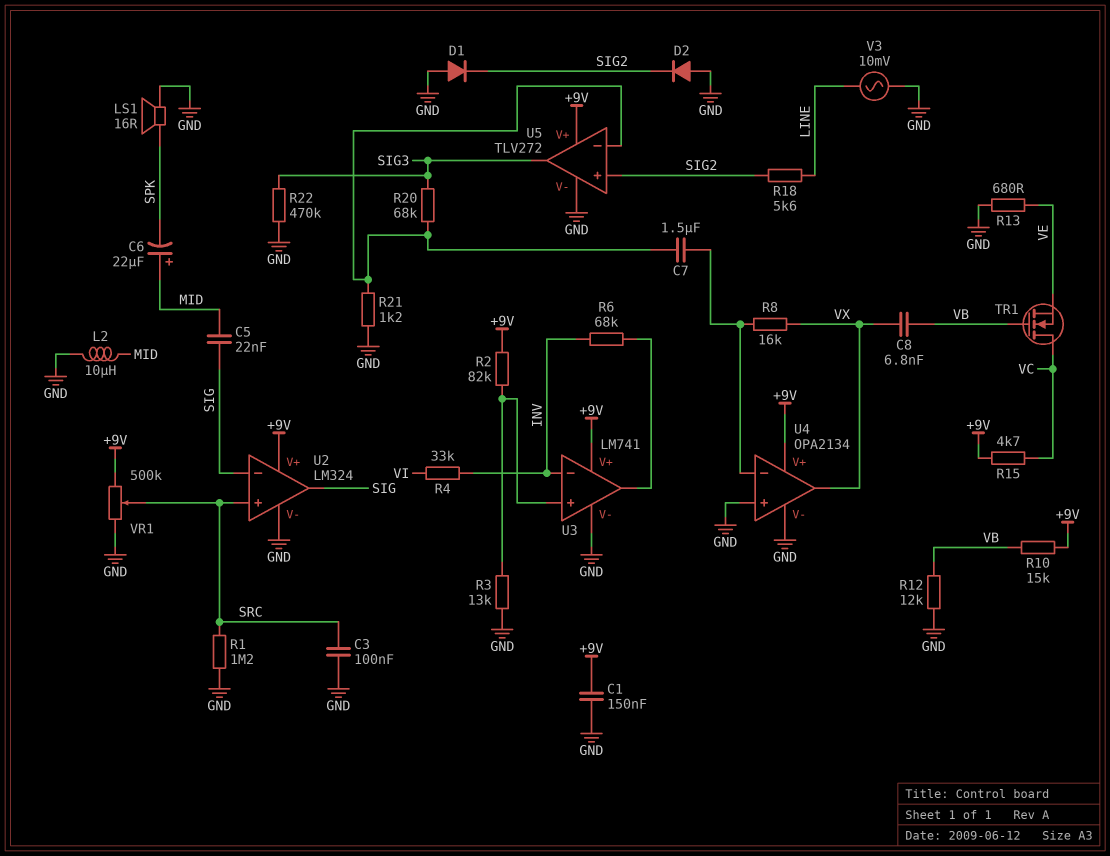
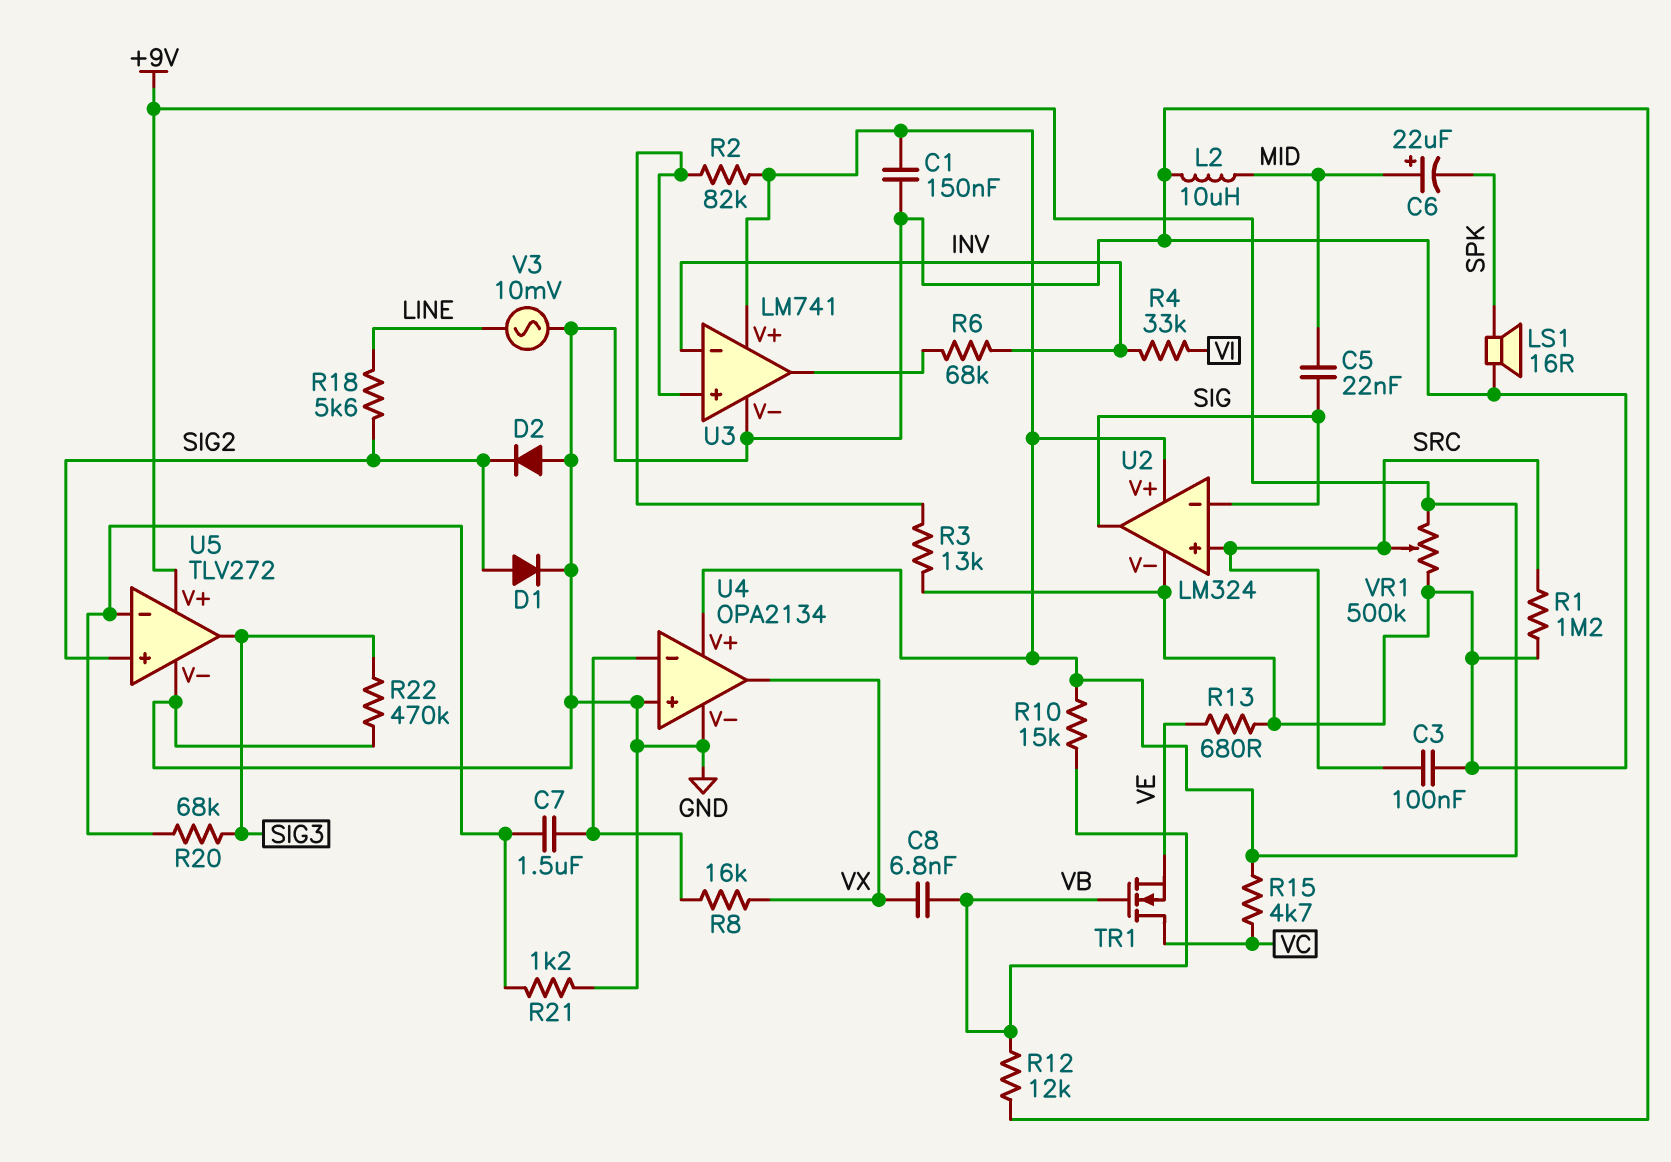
D1: diode (A GND, K SIG2) -> diode (A SIG2, K GND)

